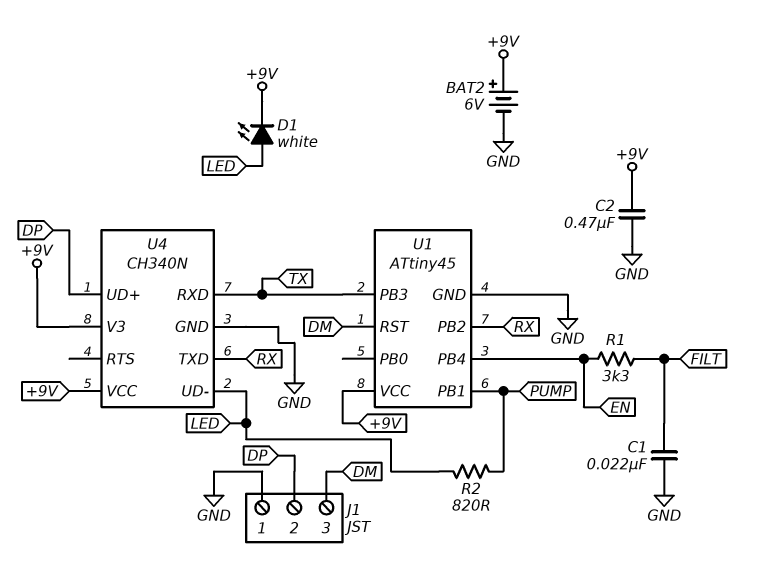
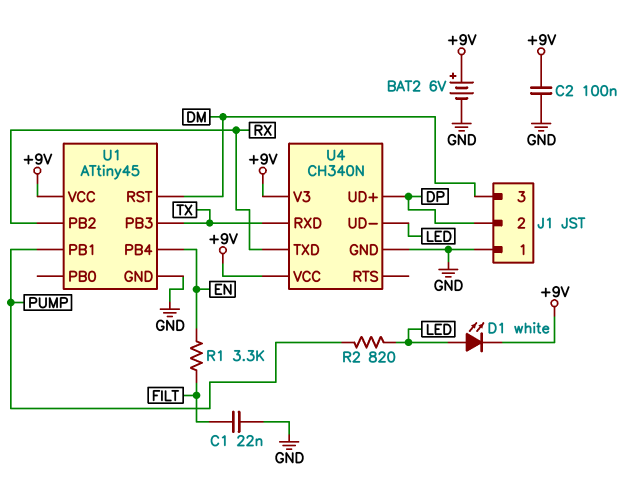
C2: 470nF (+9V, GND) -> 100nF (+9V, GND)

